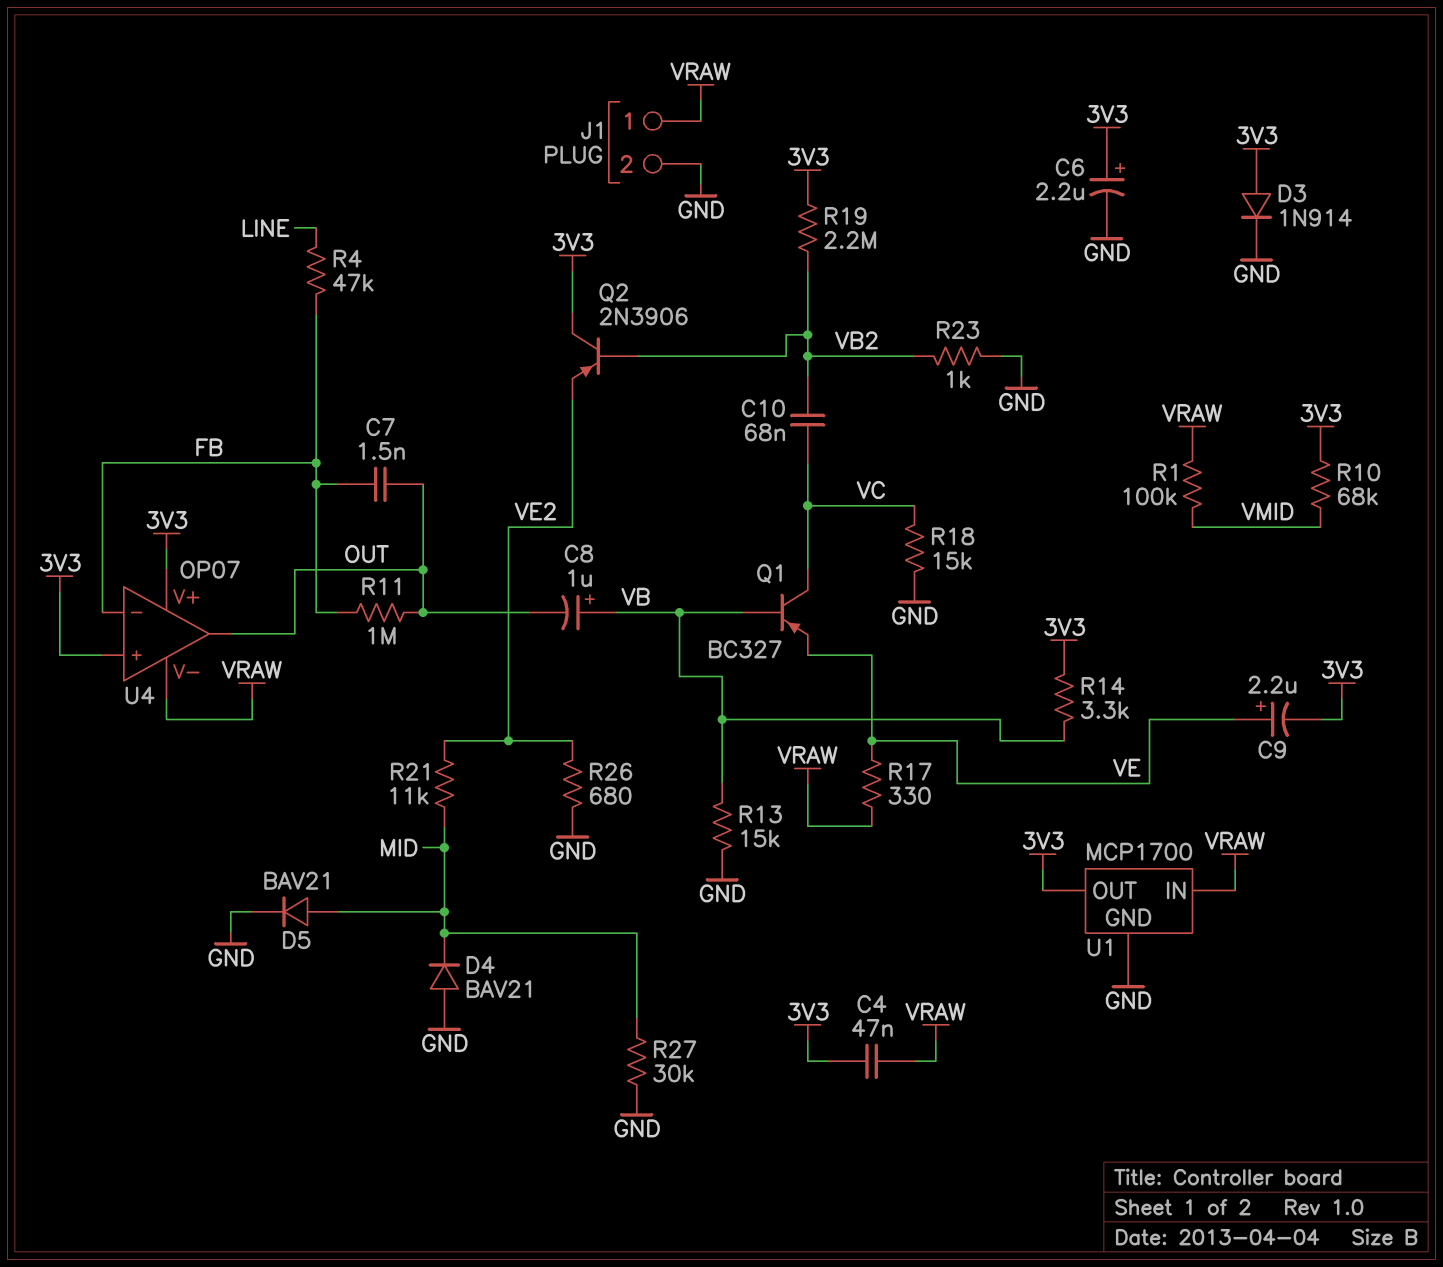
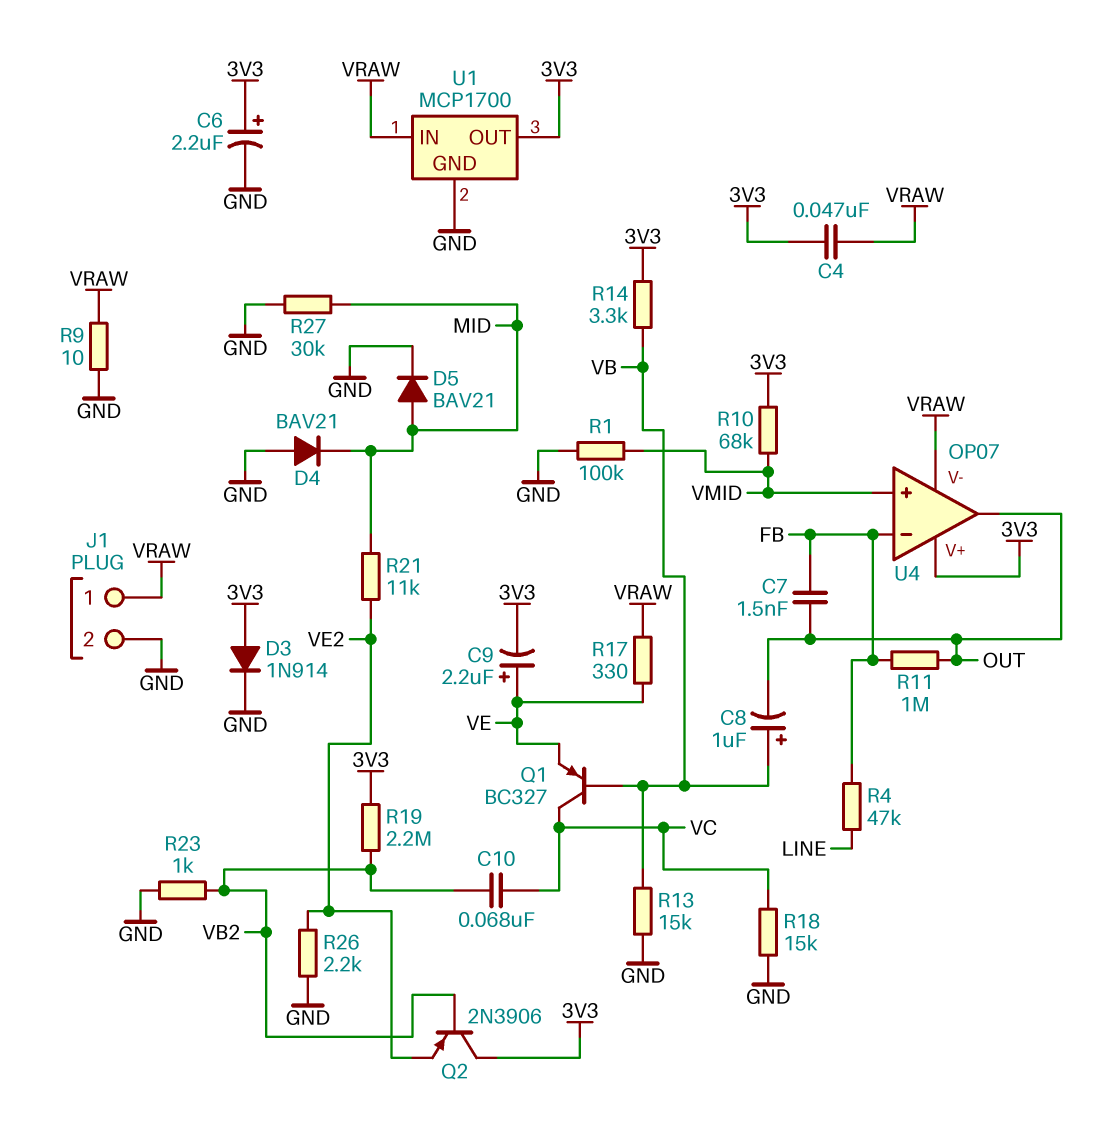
R1: 100k (VMID, VRAW) -> 100k (GND, VMID)
R9: none -> 10 (GND, VRAW)
R26: 680 (GND, VE2) -> 2.2k (GND, VE2)
U4 pin in+: 3V3 -> VMID

